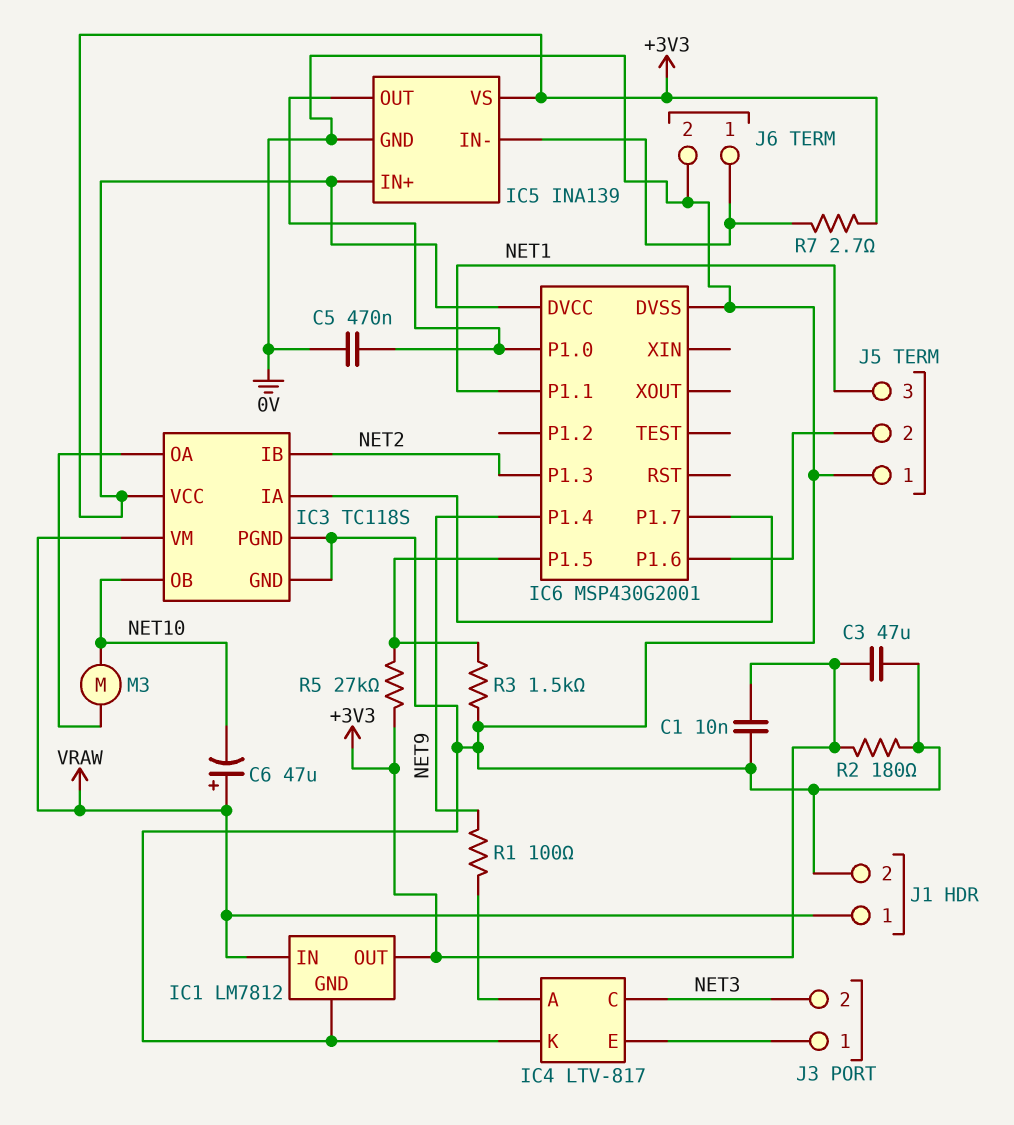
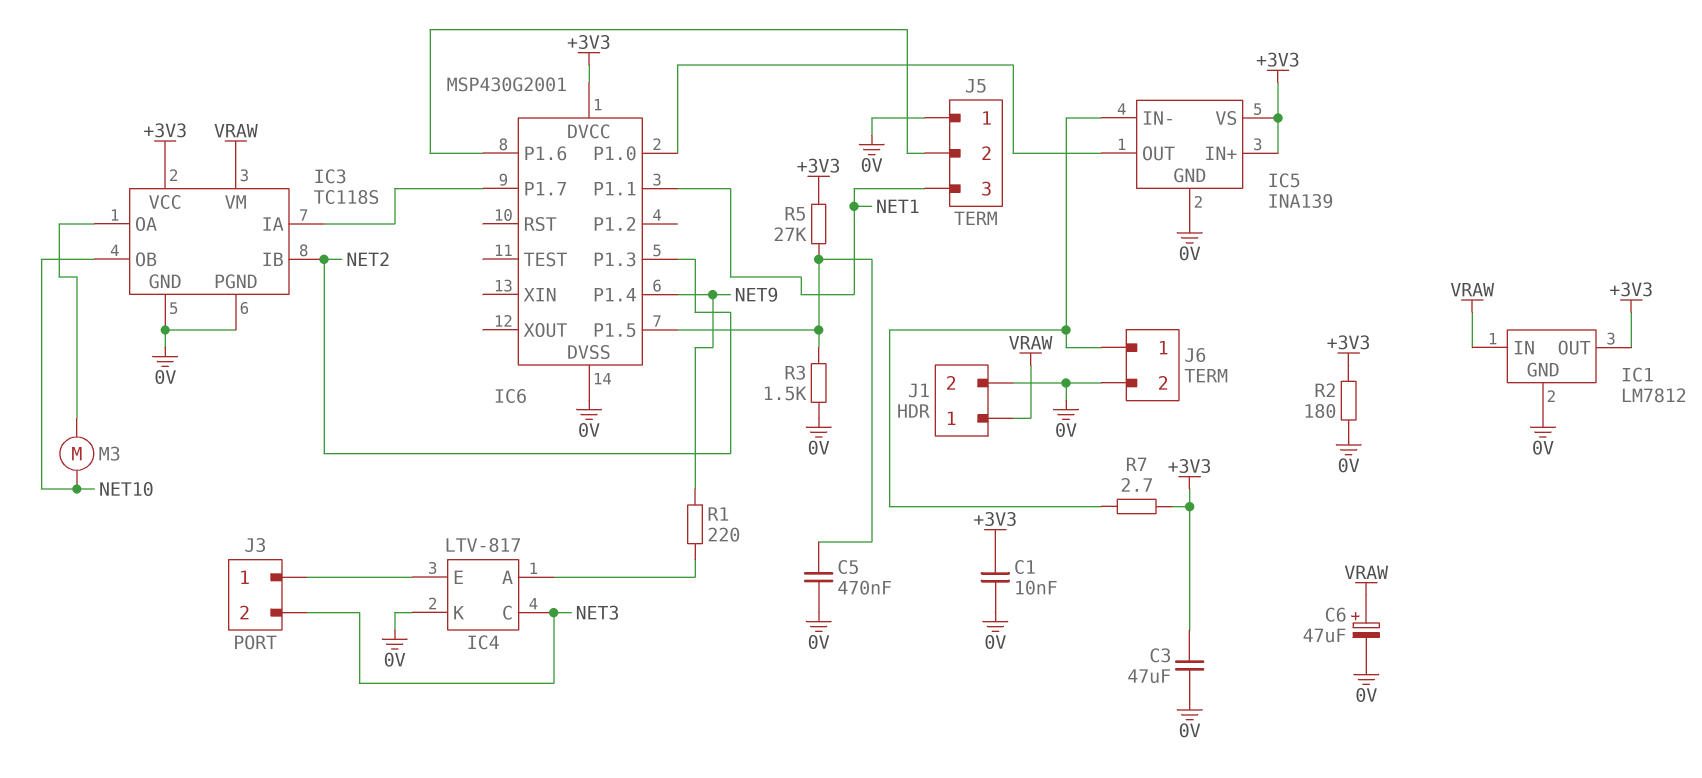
C5: 470nF (0V, IC5/OUT) -> 470nF (0V, IC6/P1.5)
C6: 47uF (plus VRAW, minus NET10) -> 47uF (plus VRAW, minus 0V)
R1: 100 (IC4/A, NET9) -> 220 (IC4/A, NET9)

